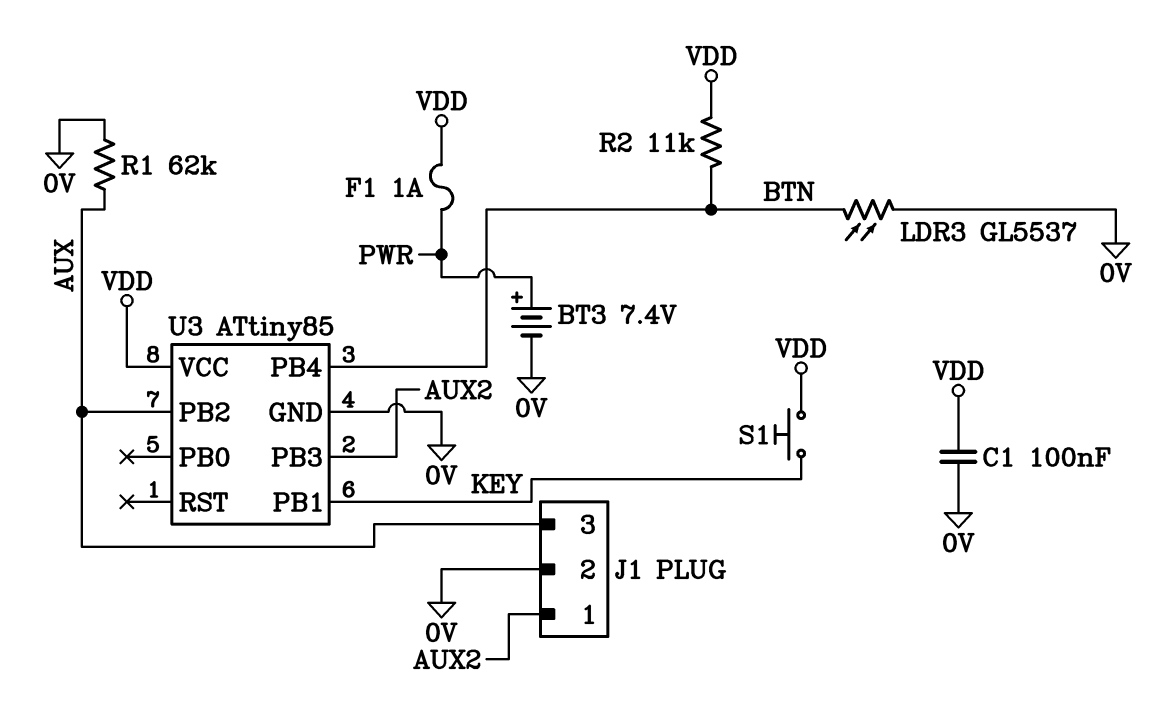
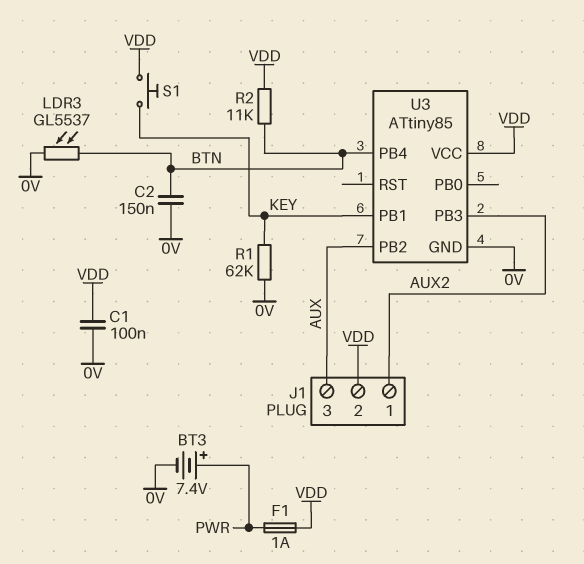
C2: none -> 150nF (0V, BTN)
J1 pin 2: 0V -> VDD
R1: 62k (0V, AUX) -> 62k (0V, KEY)

